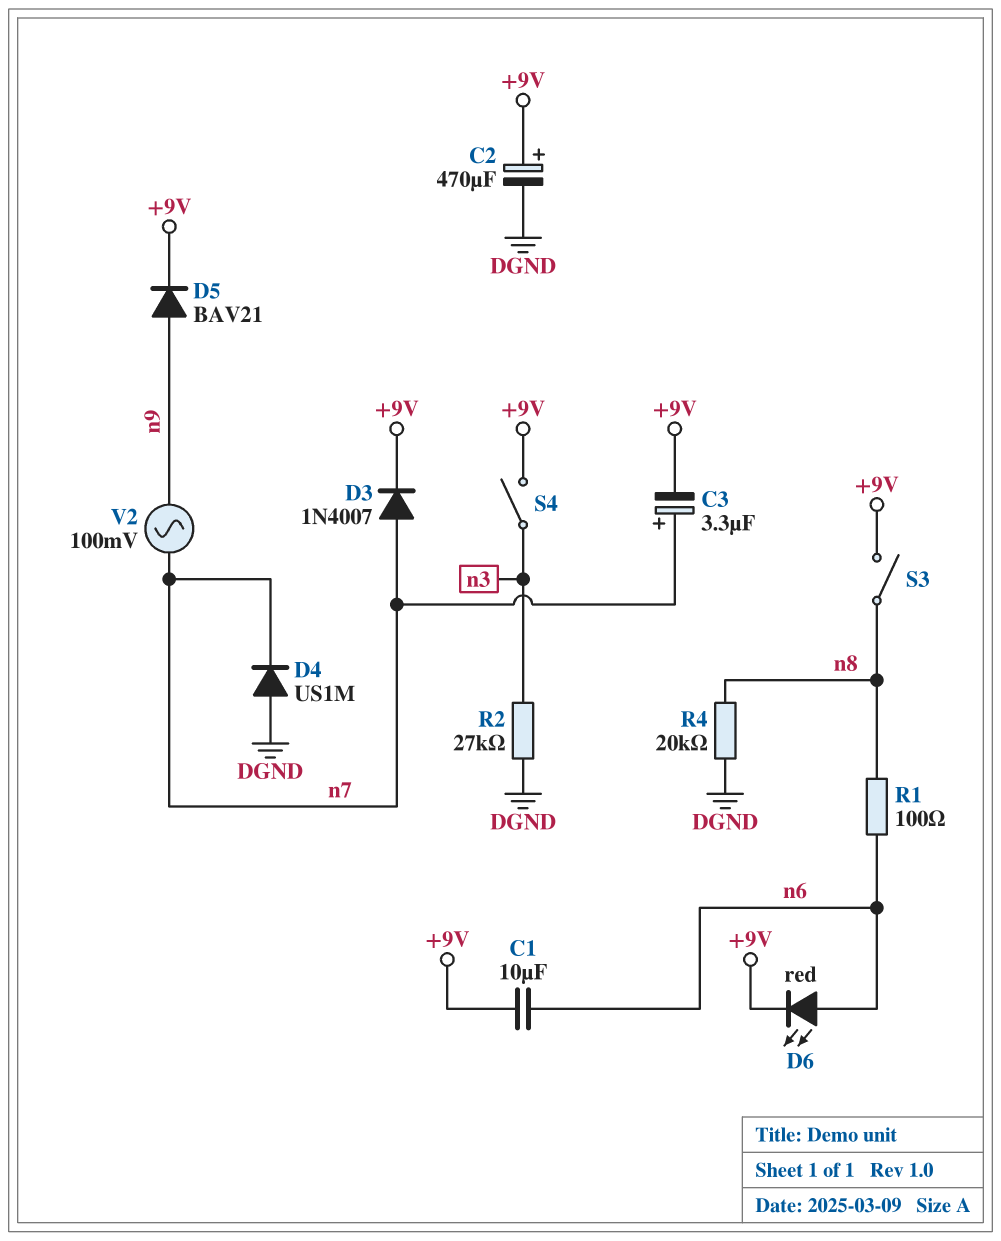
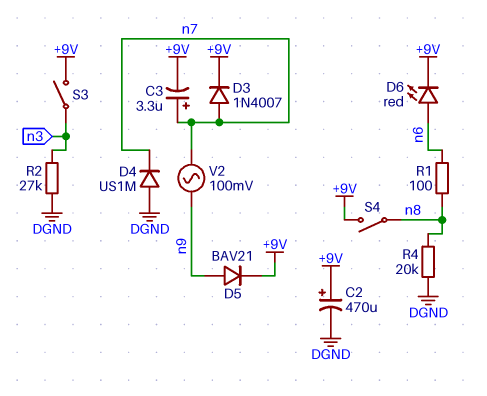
C1: 10uF (+9V, n6) -> none
S3: switch (+9V, n8) -> switch (+9V, n3)
S4: switch (+9V, n3) -> switch (+9V, n8)

